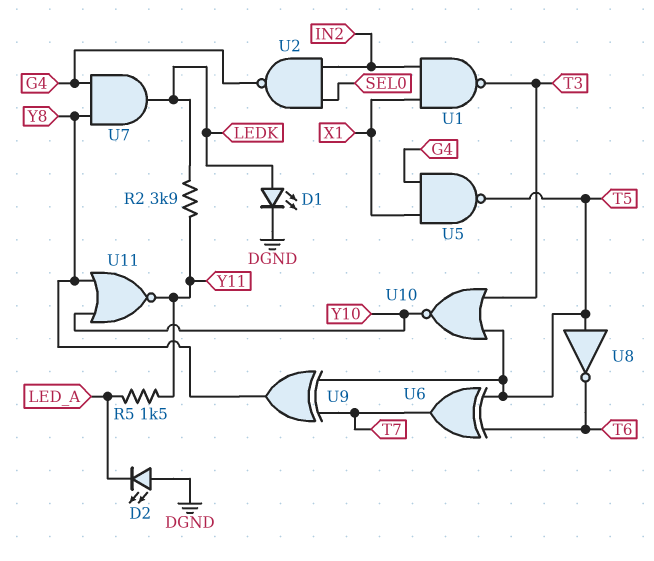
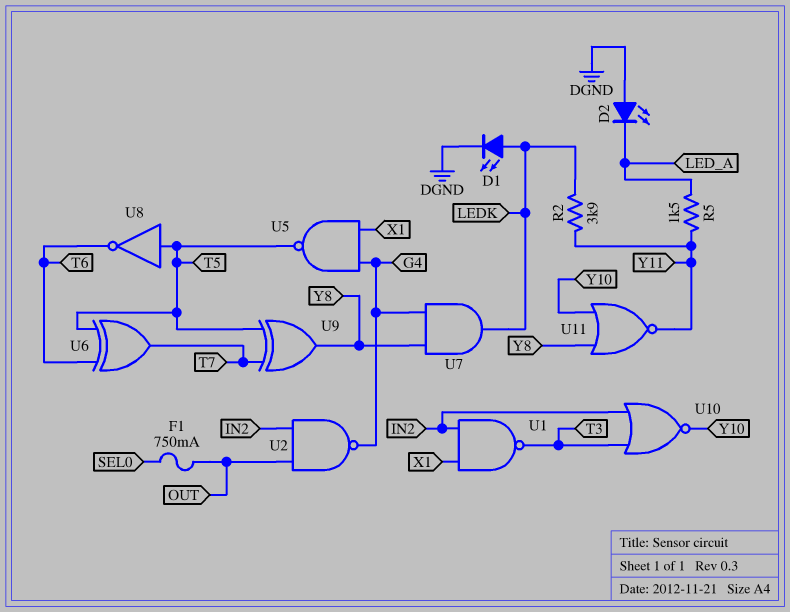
F1: none -> 750mA (OUT, SEL0)
U2: NAND (in IN2, in SEL0, out G4) -> NAND (in IN2, in OUT, out G4)
U10: NOR (in T3, in T5, out Y10) -> NOR (in IN2, in T3, out Y10)

